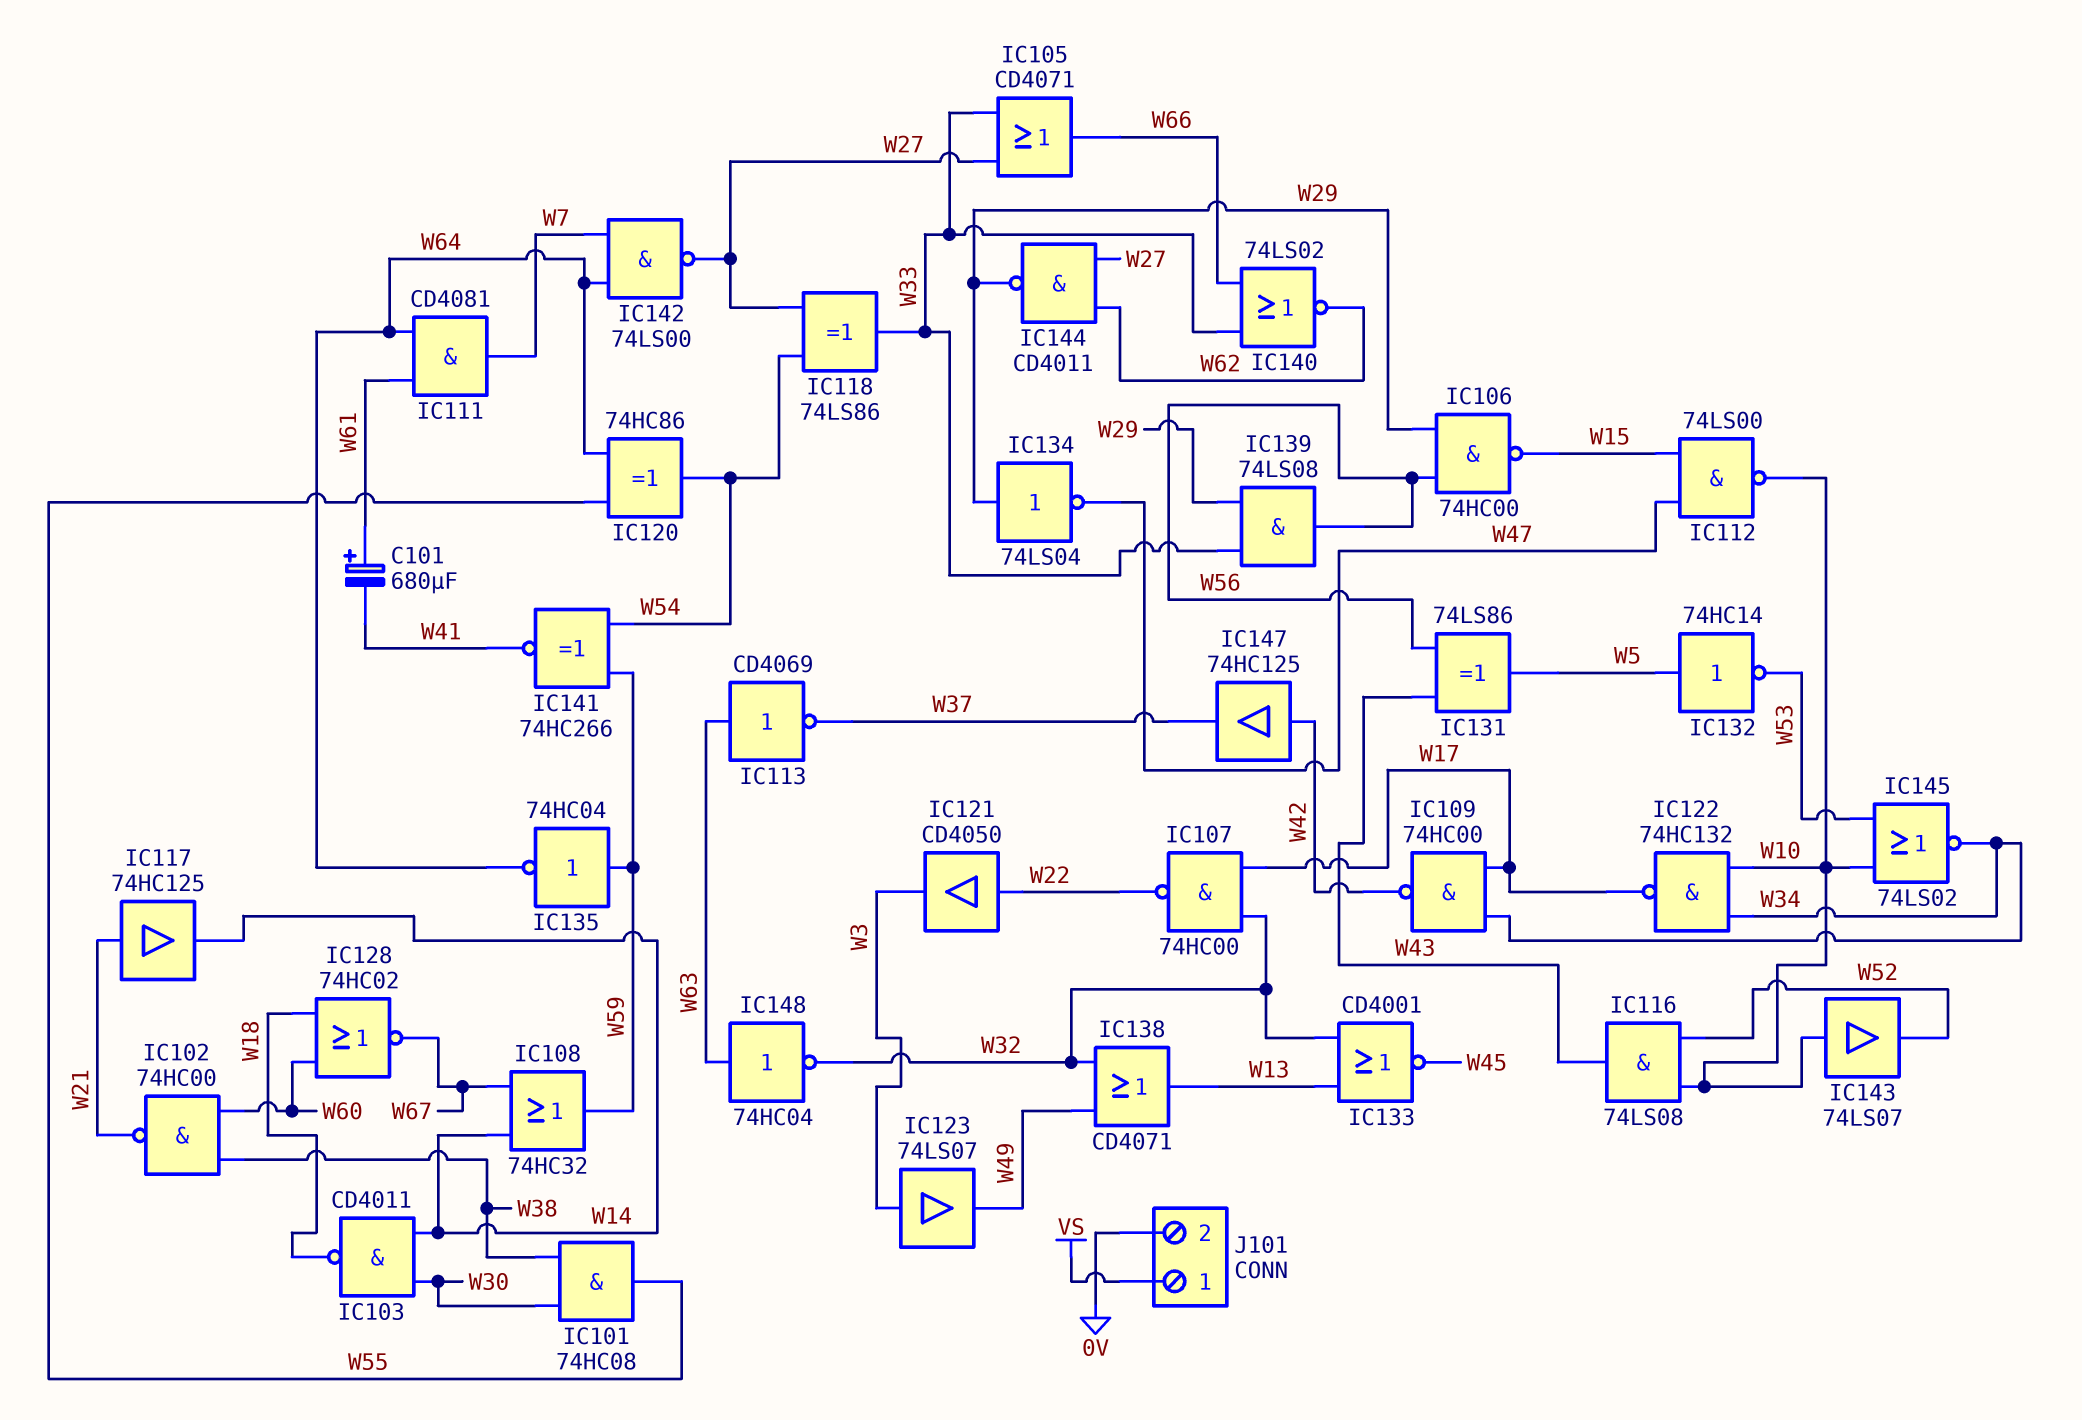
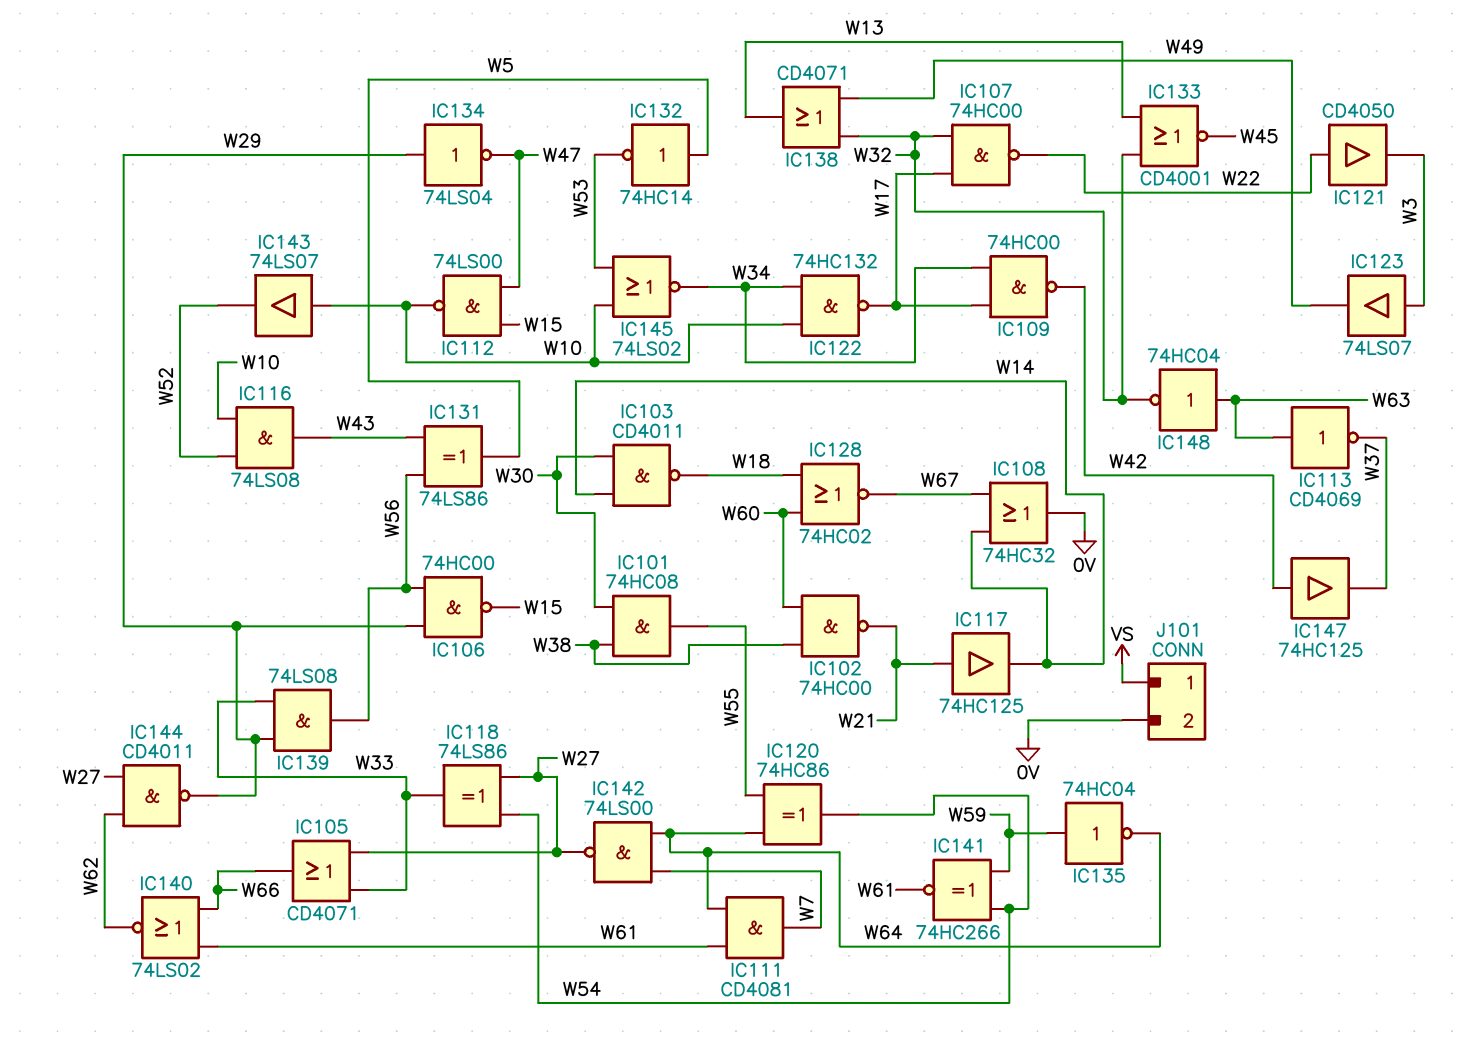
C101: 680uF (plus W61, minus W41) -> none
IC108: OR 74HC32 (in W14, in W67, out W59) -> OR 74HC32 (in W14, in W67, out 0V)
IC140: NOR 74LS02 (in W33, in W66, out W62) -> NOR 74LS02 (in W61, in W66, out W62)
IC141: XNOR 74HC266 (in W54, in W59, out W41) -> XNOR 74HC266 (in W54, in W59, out W61)

